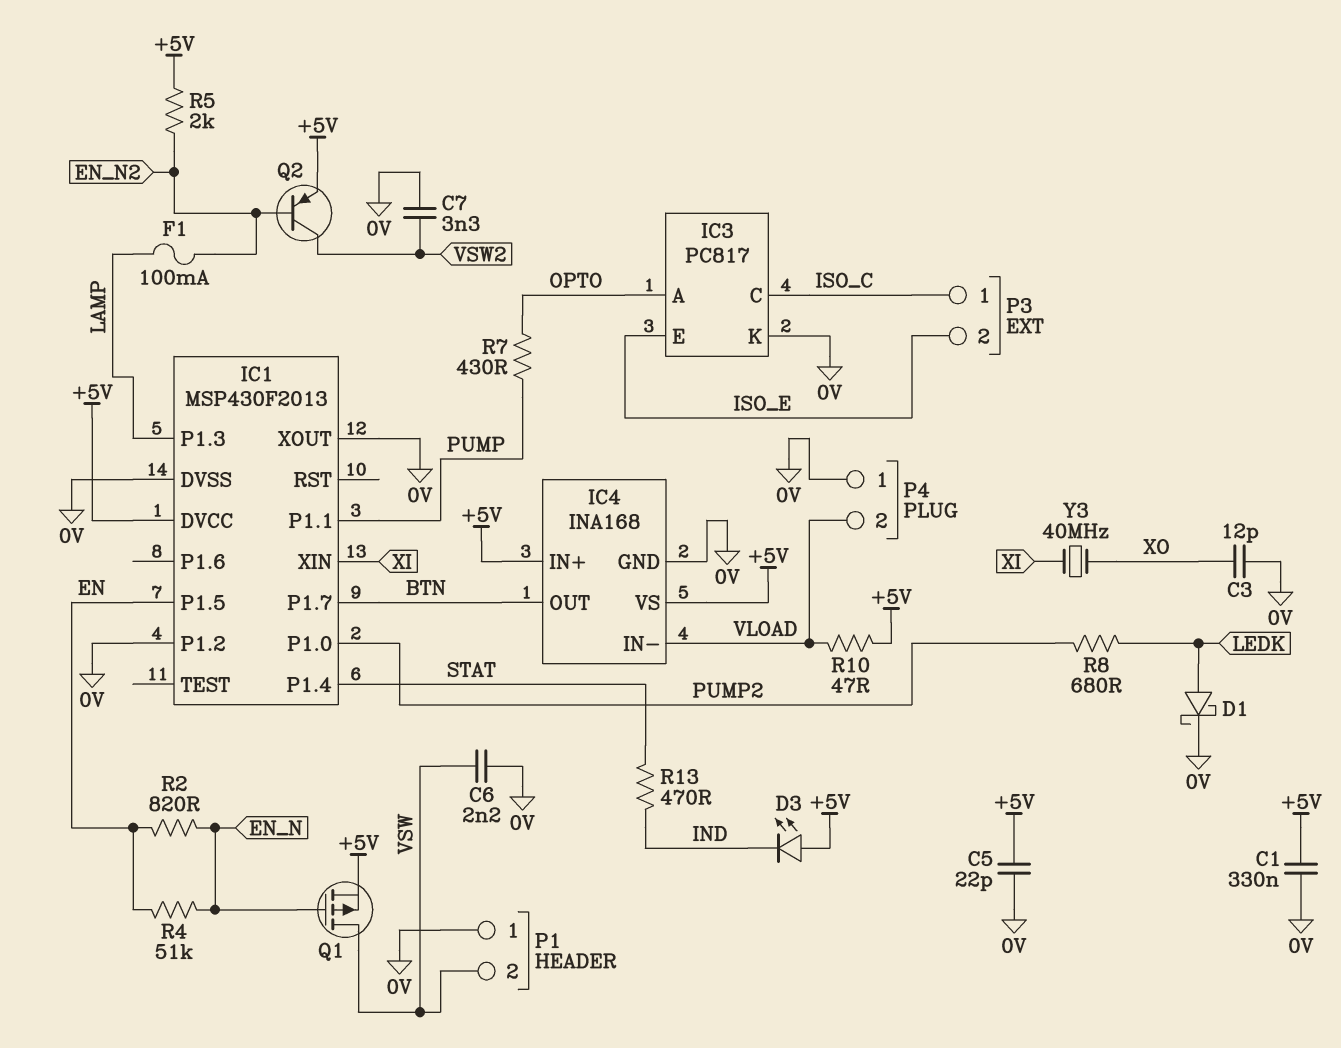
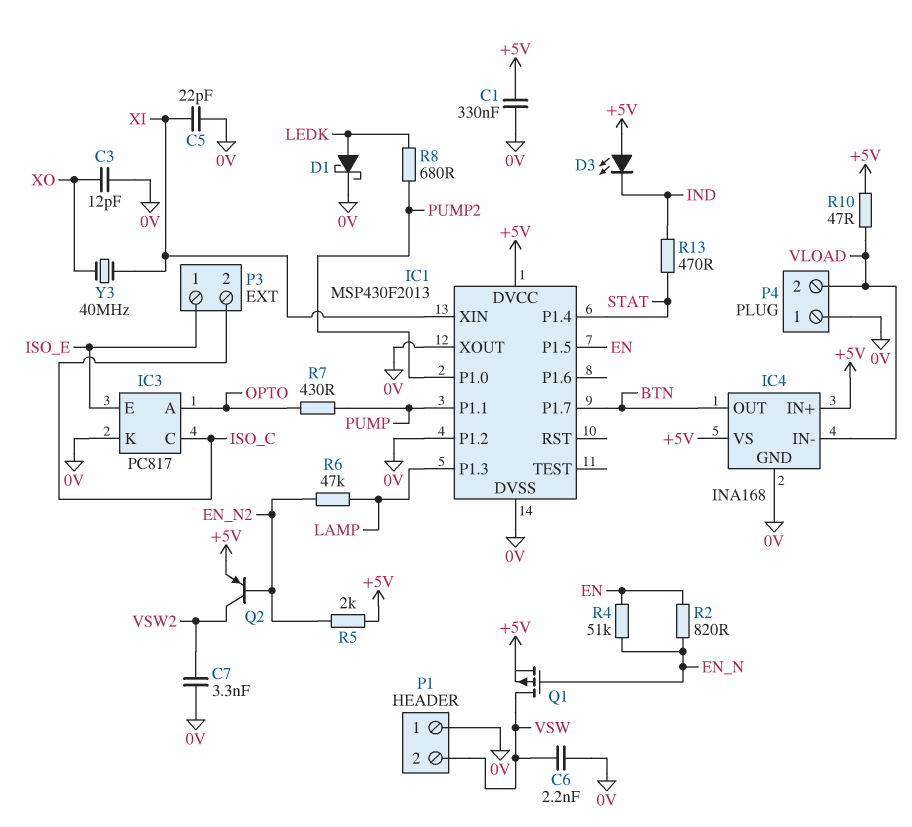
C5: 22pF (+5V, 0V) -> 22pF (0V, XI)
F1: 100mA (EN_N2, LAMP) -> none
P3 pin 1: ISO_C -> ISO_E
P3 pin 2: ISO_E -> ISO_C
R6: none -> 47k (EN_N2, LAMP)

